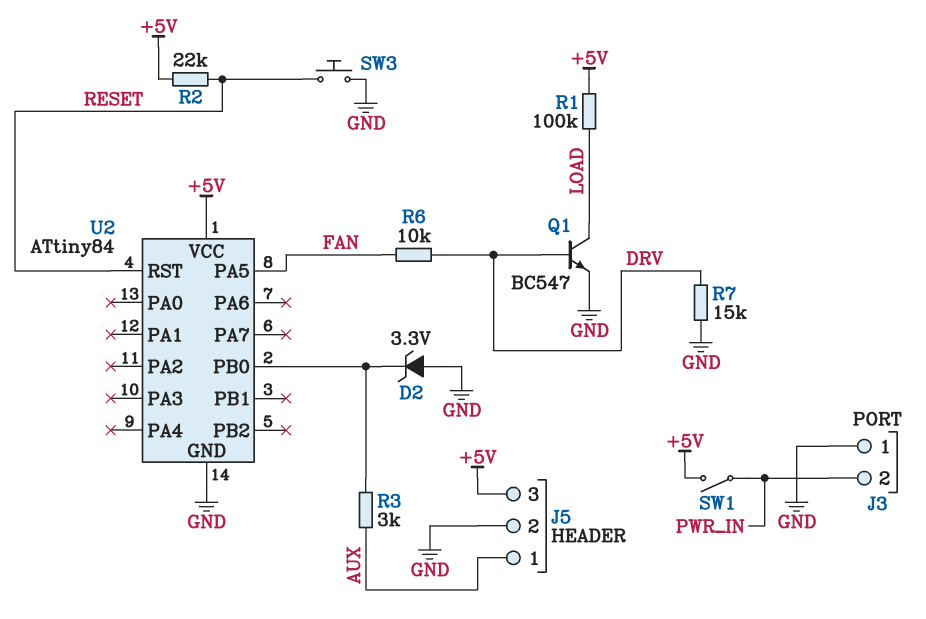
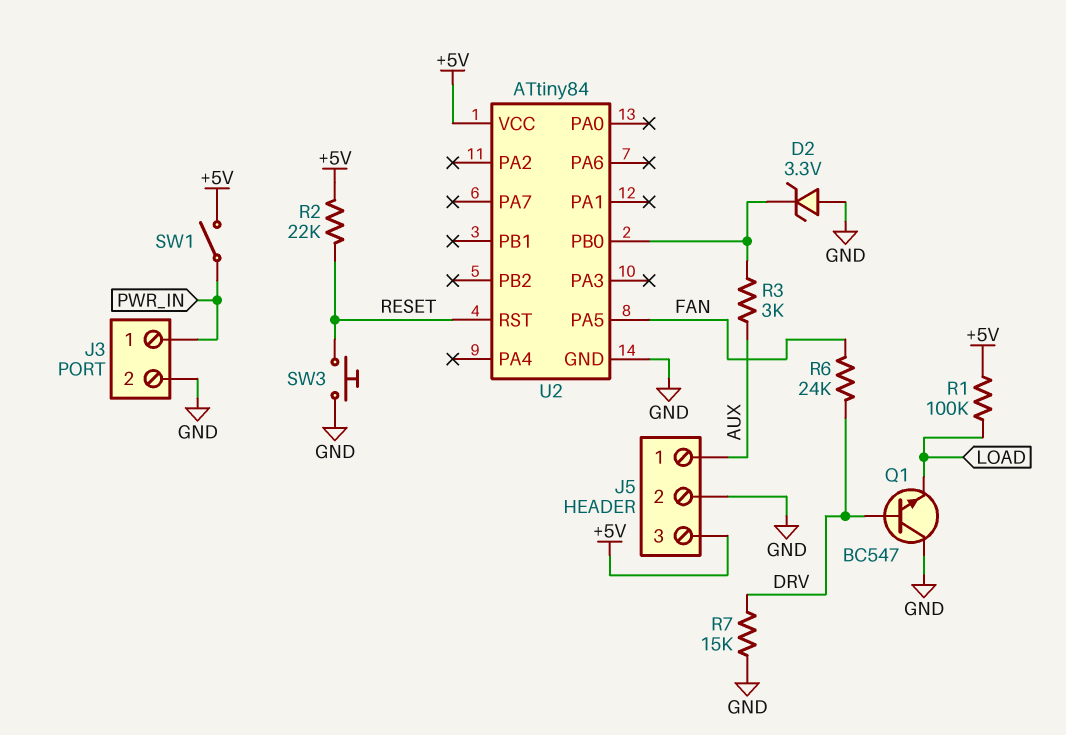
J3 pin 1: GND -> PWR_IN
J3 pin 2: PWR_IN -> GND
Q1: NPN BC547 (B DRV, C LOAD, E GND) -> NPN BC547 (B DRV, C GND, E LOAD)
R6: 10k (DRV, FAN) -> 24k (DRV, FAN)

